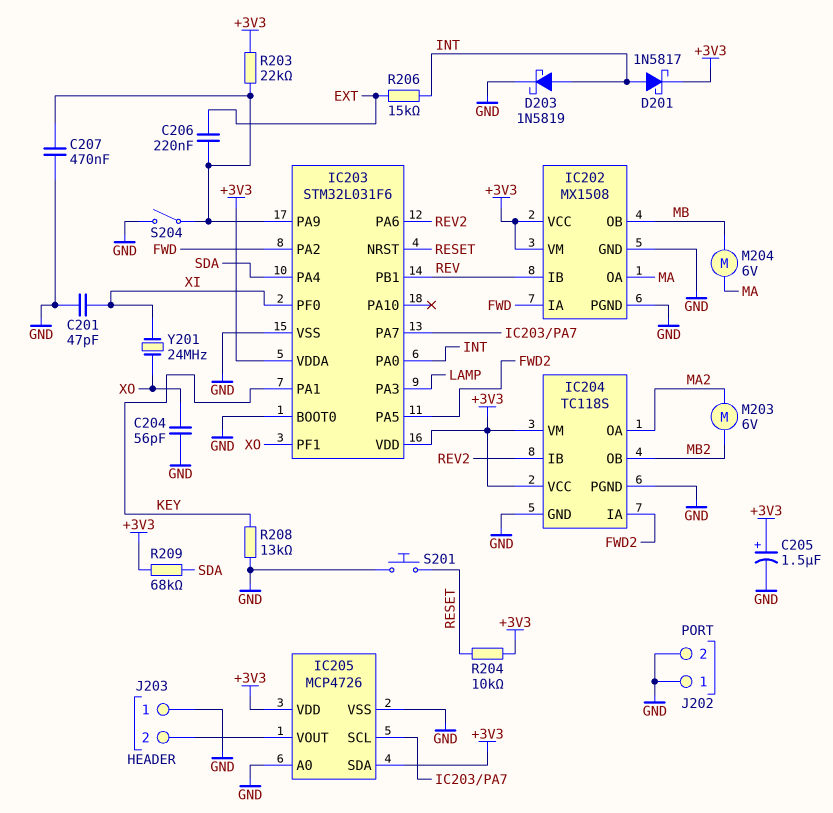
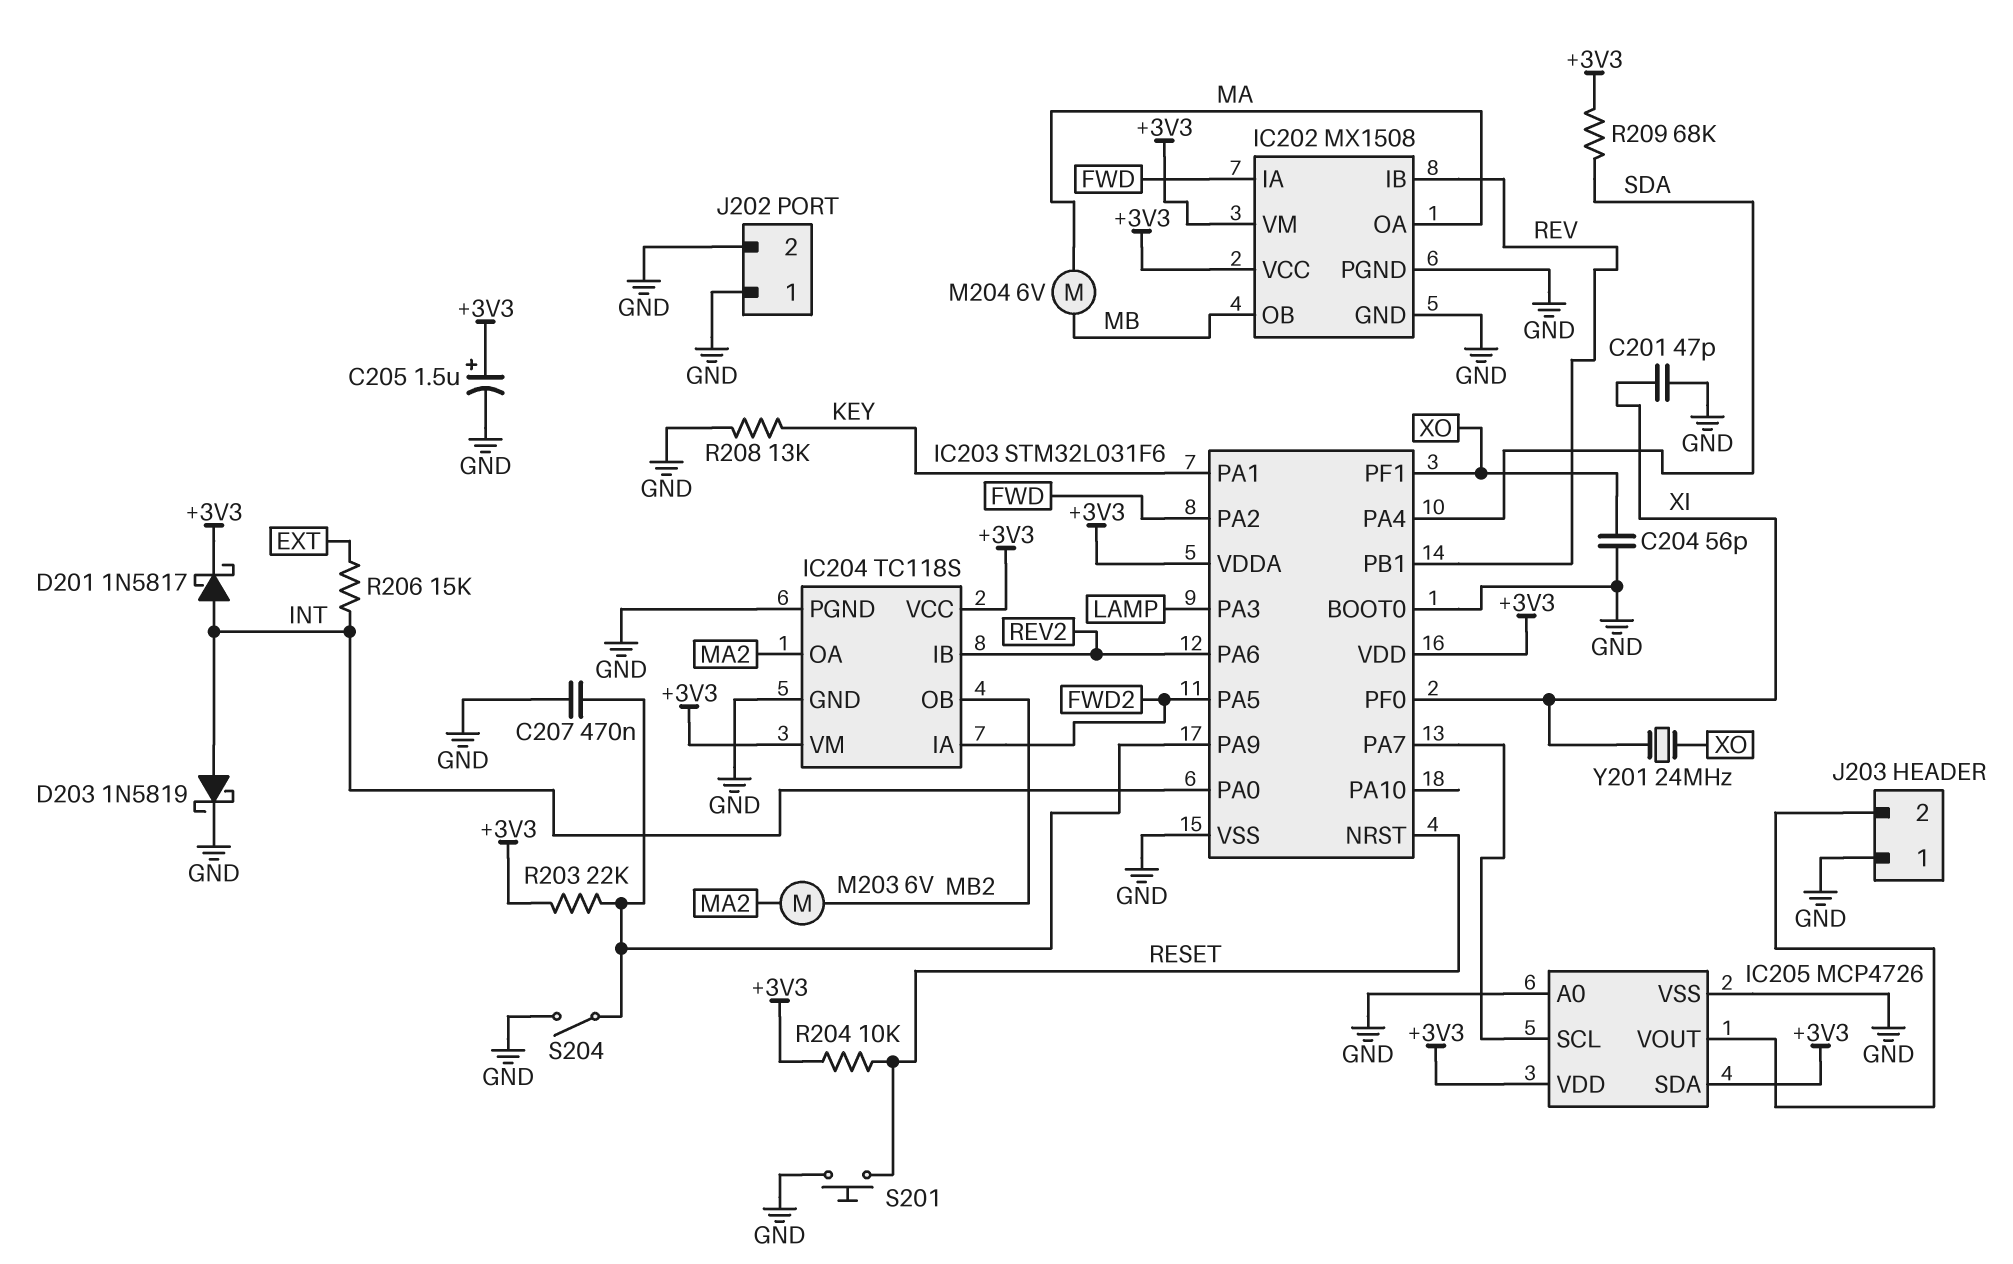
C206: 220nF (EXT, IC203/PA9) -> none

